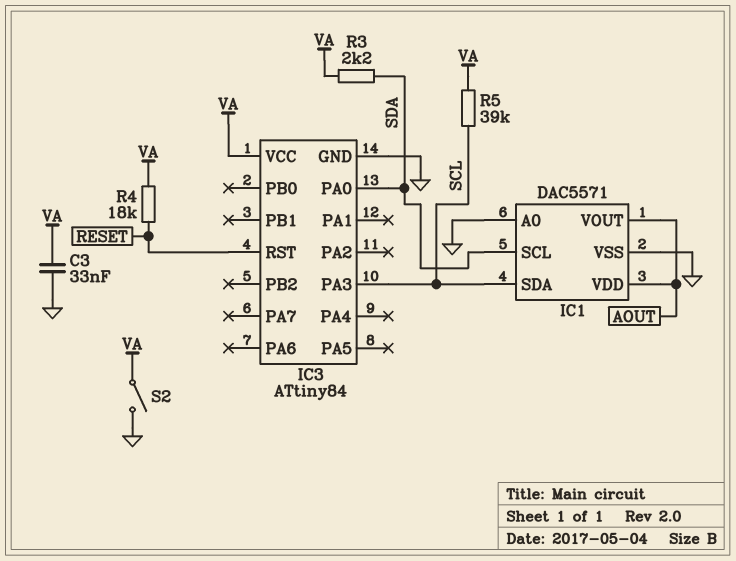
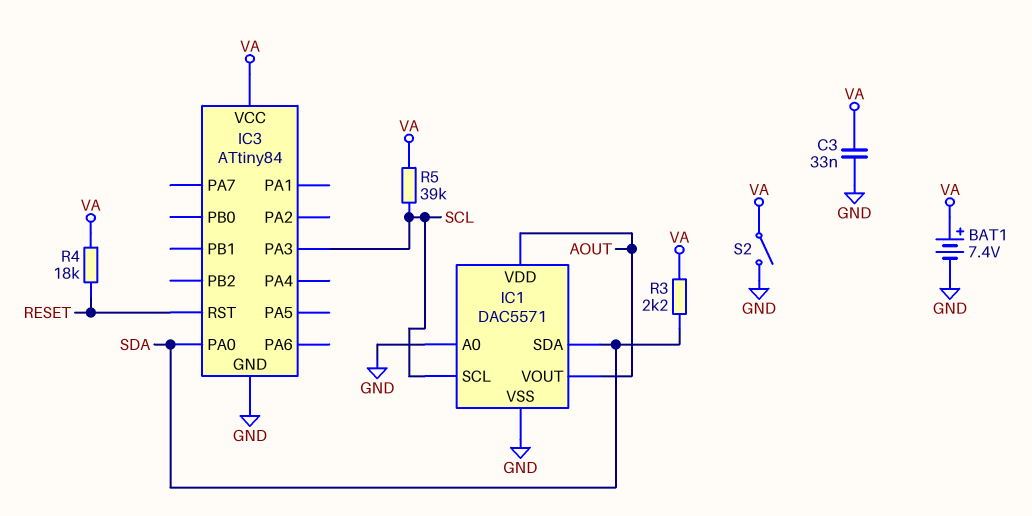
BAT1: none -> 7.4V (plus VA, minus GND)
IC1 pin SCL: SDA -> SCL
IC1 pin SDA: SCL -> SDA

